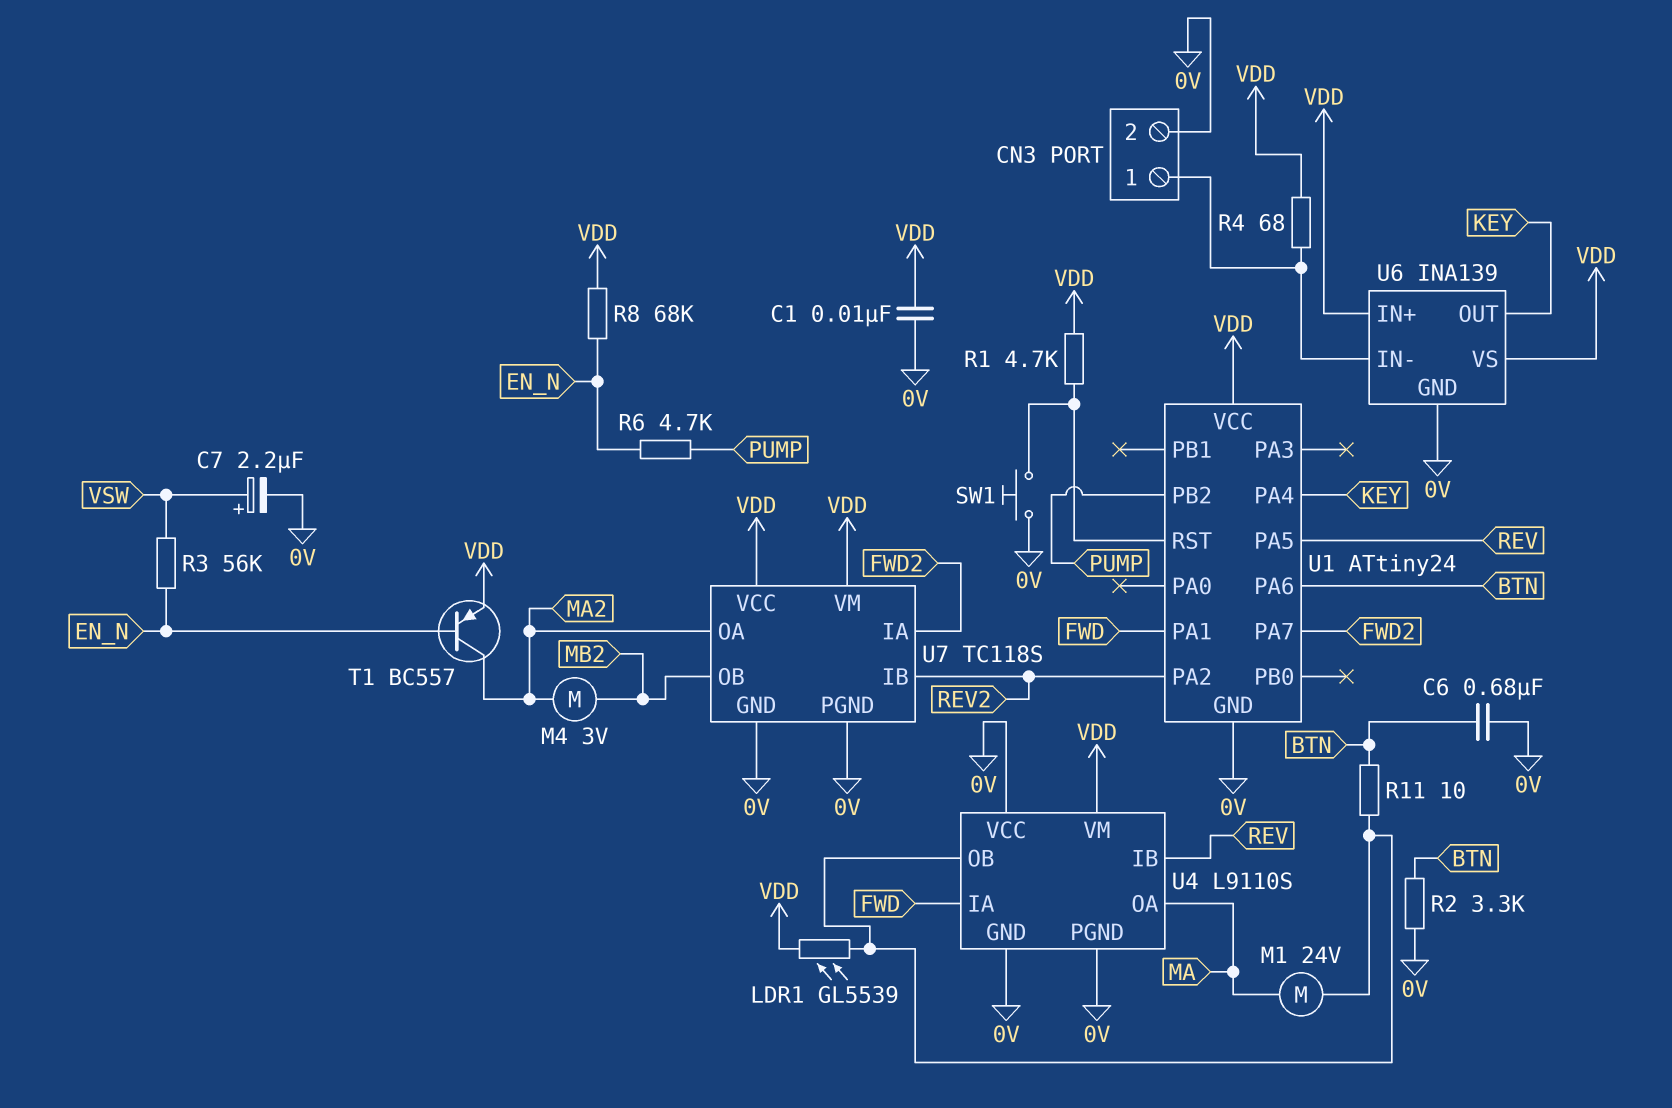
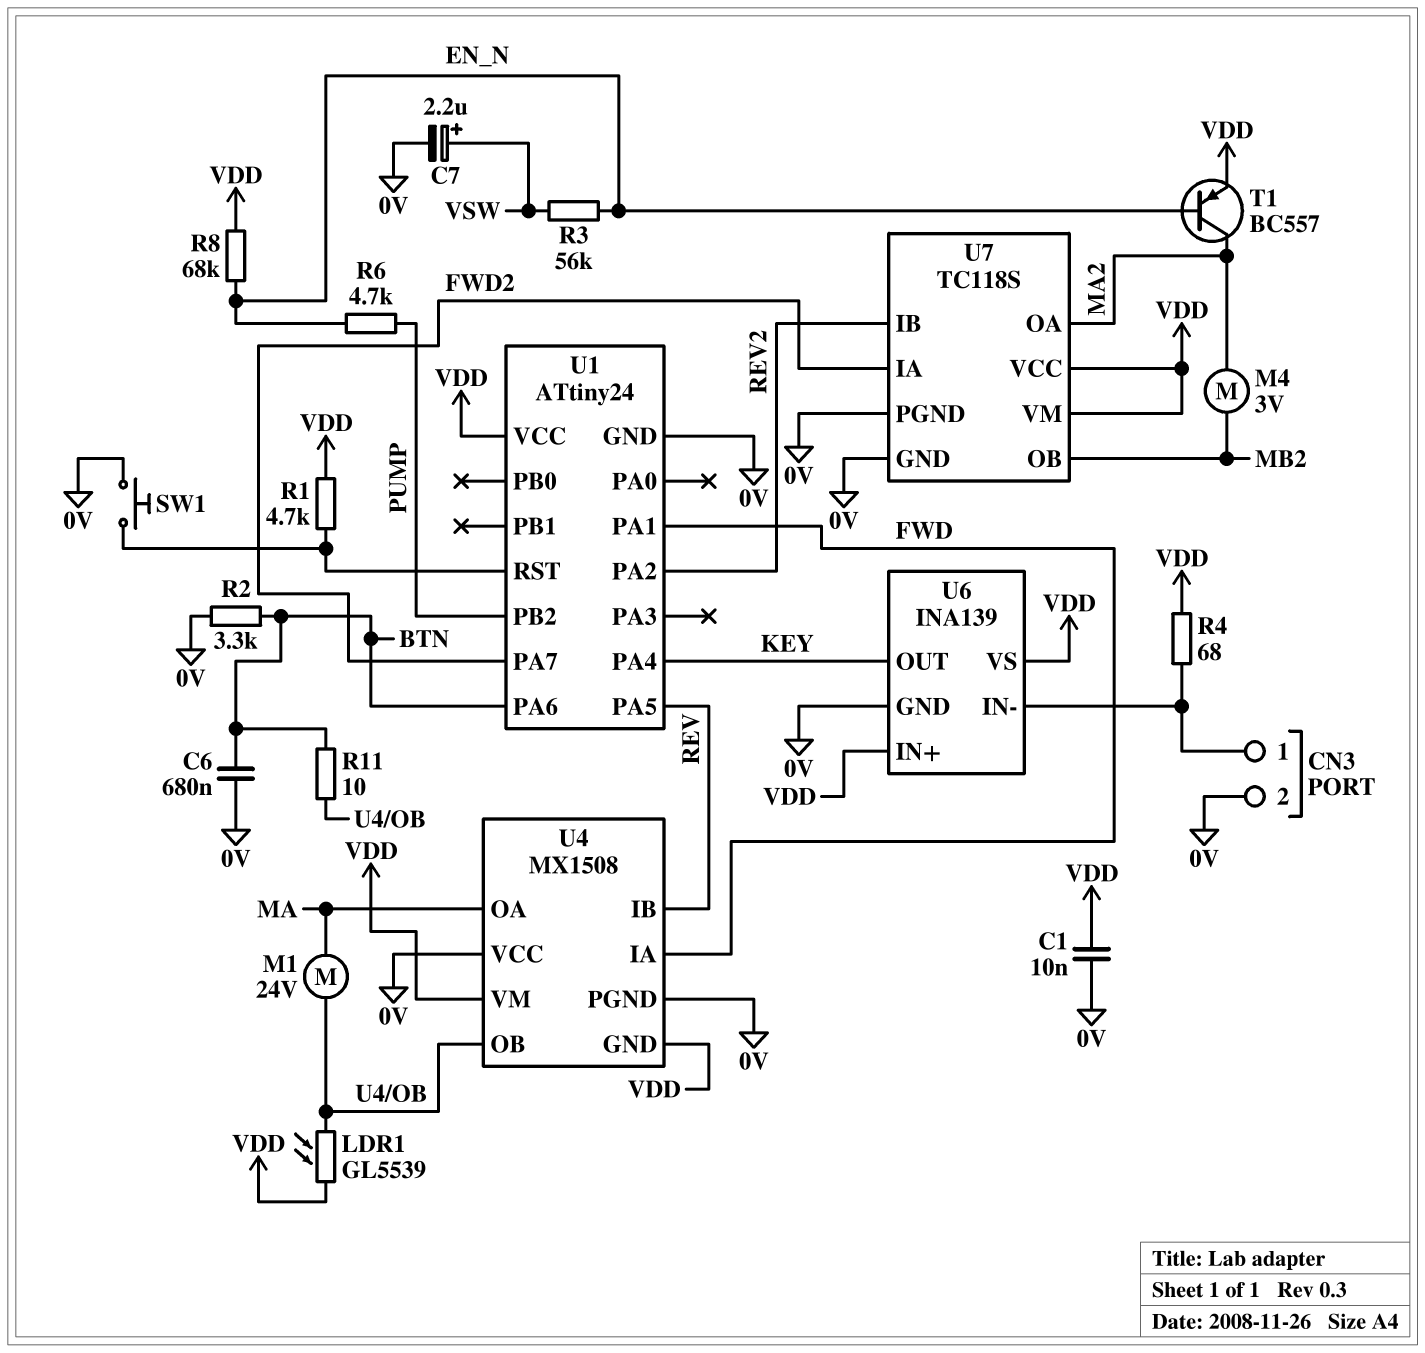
U4: L9110S -> MX1508
U4 pin GND: 0V -> VDD

